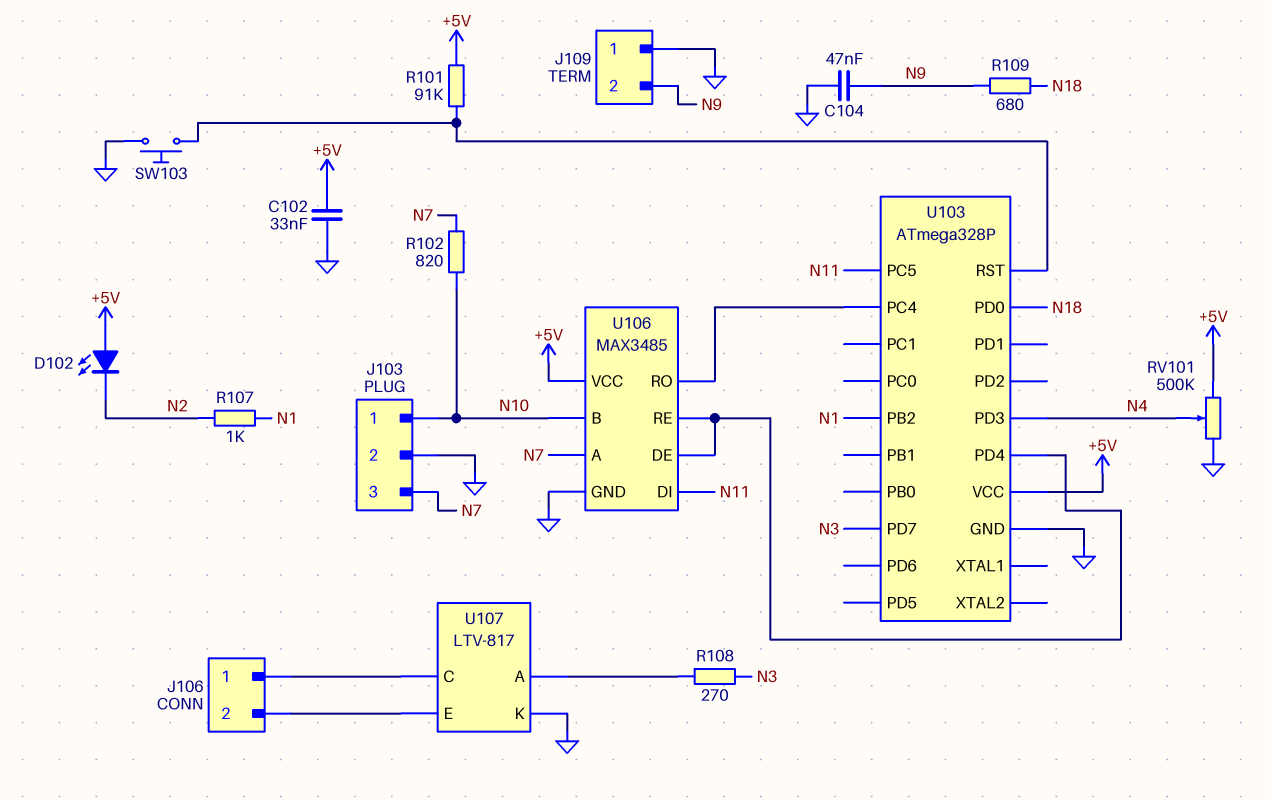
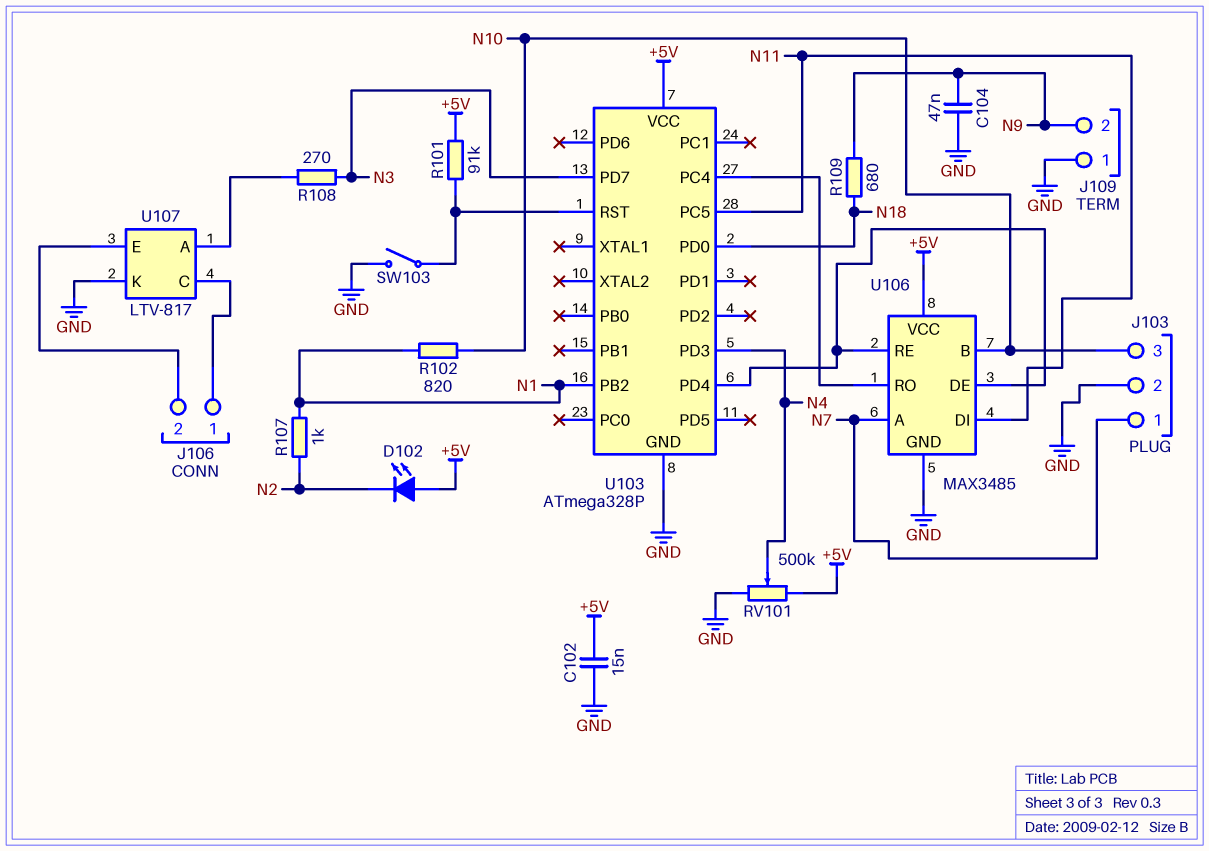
C102: 33nF (+5V, GND) -> 15nF (+5V, GND)
J103 pin 1: N10 -> N7
J103 pin 3: N7 -> N10
R102: 820 (N7, N10) -> 820 (N1, N10)
SW103: button (GND, U103/RST) -> switch (GND, U103/RST)

